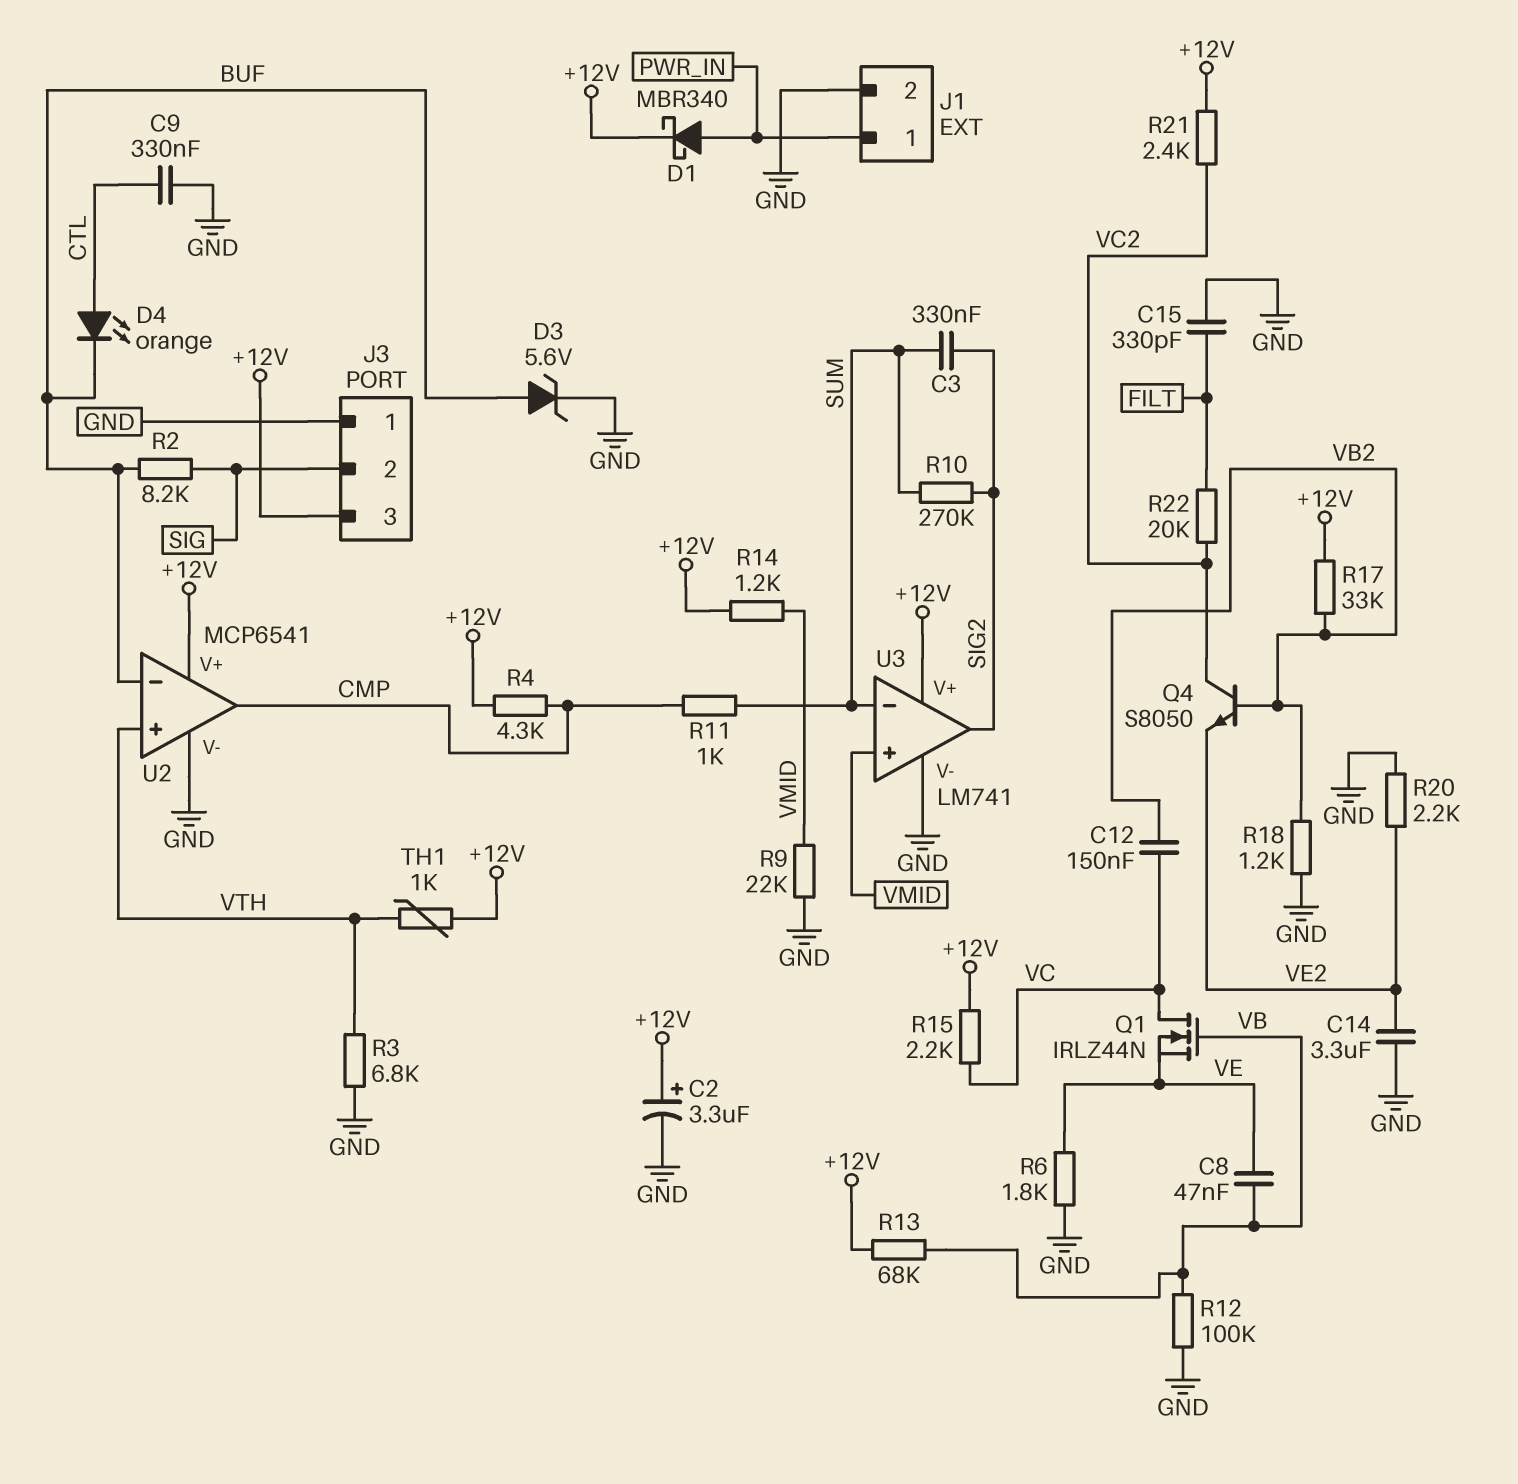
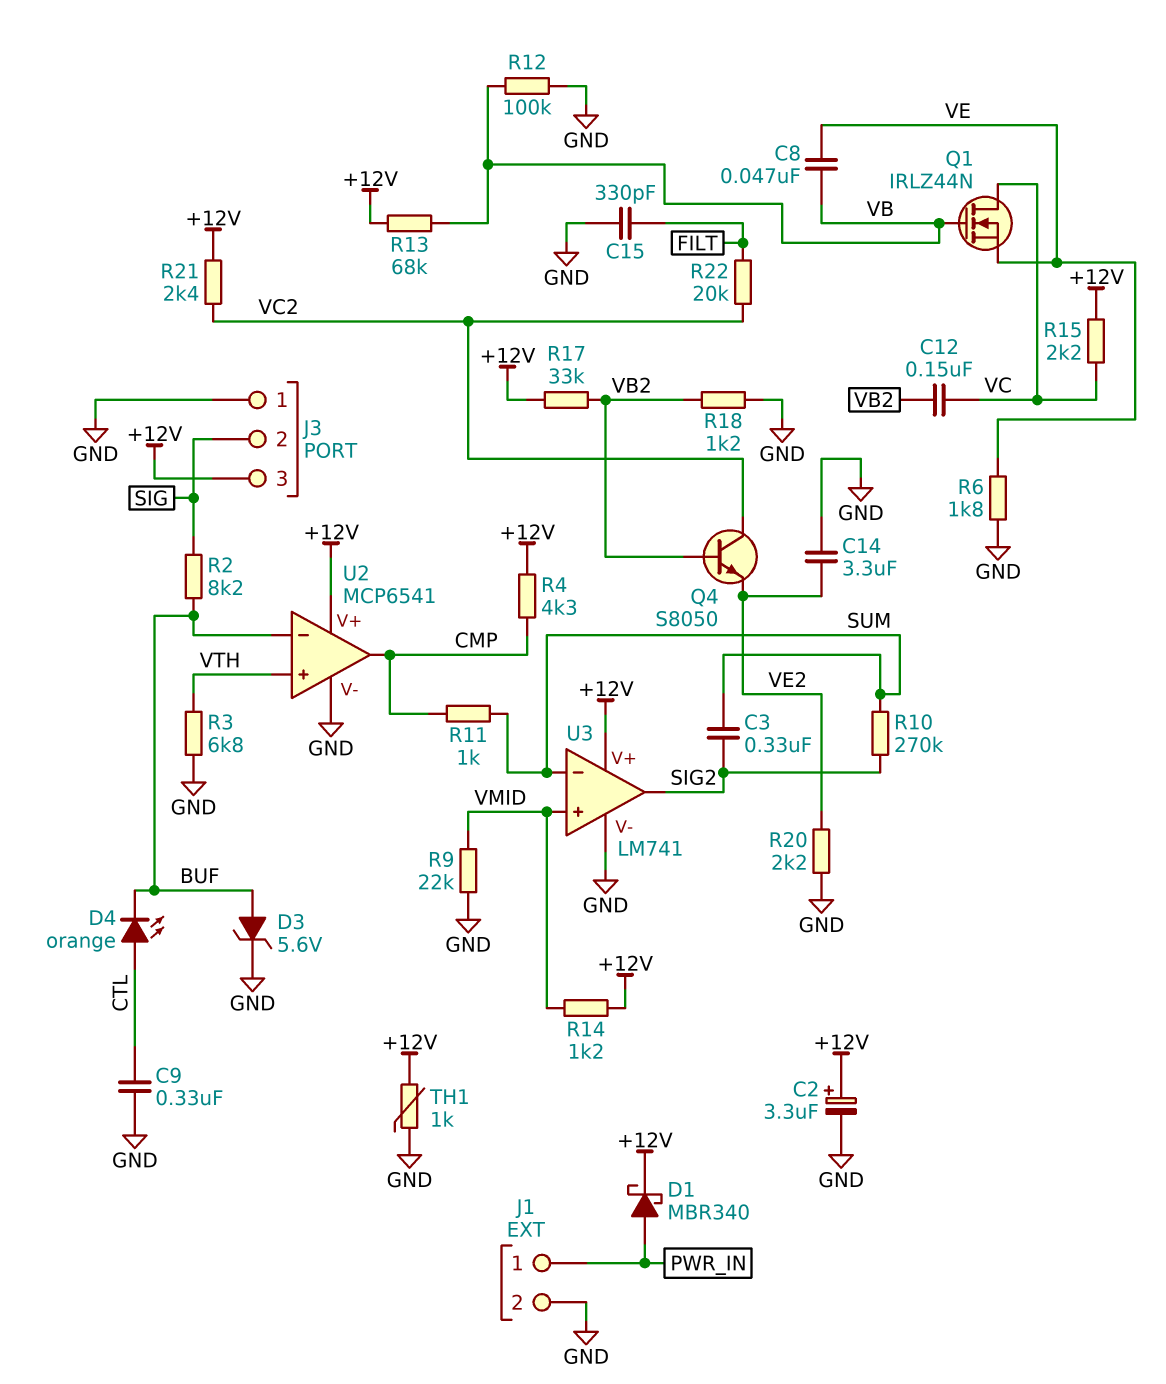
TH1: 1k (+12V, VTH) -> 1k (+12V, GND)

